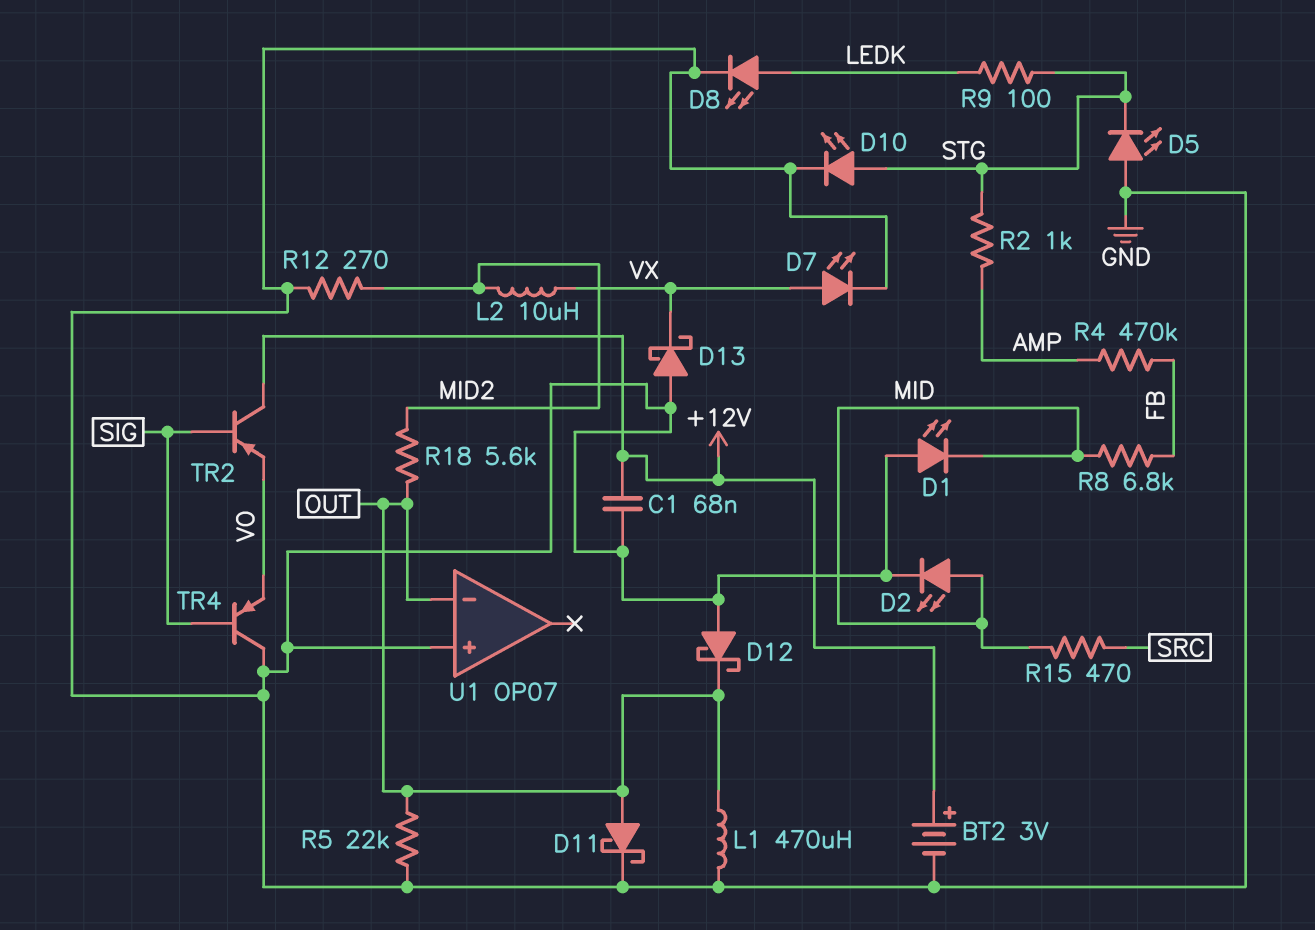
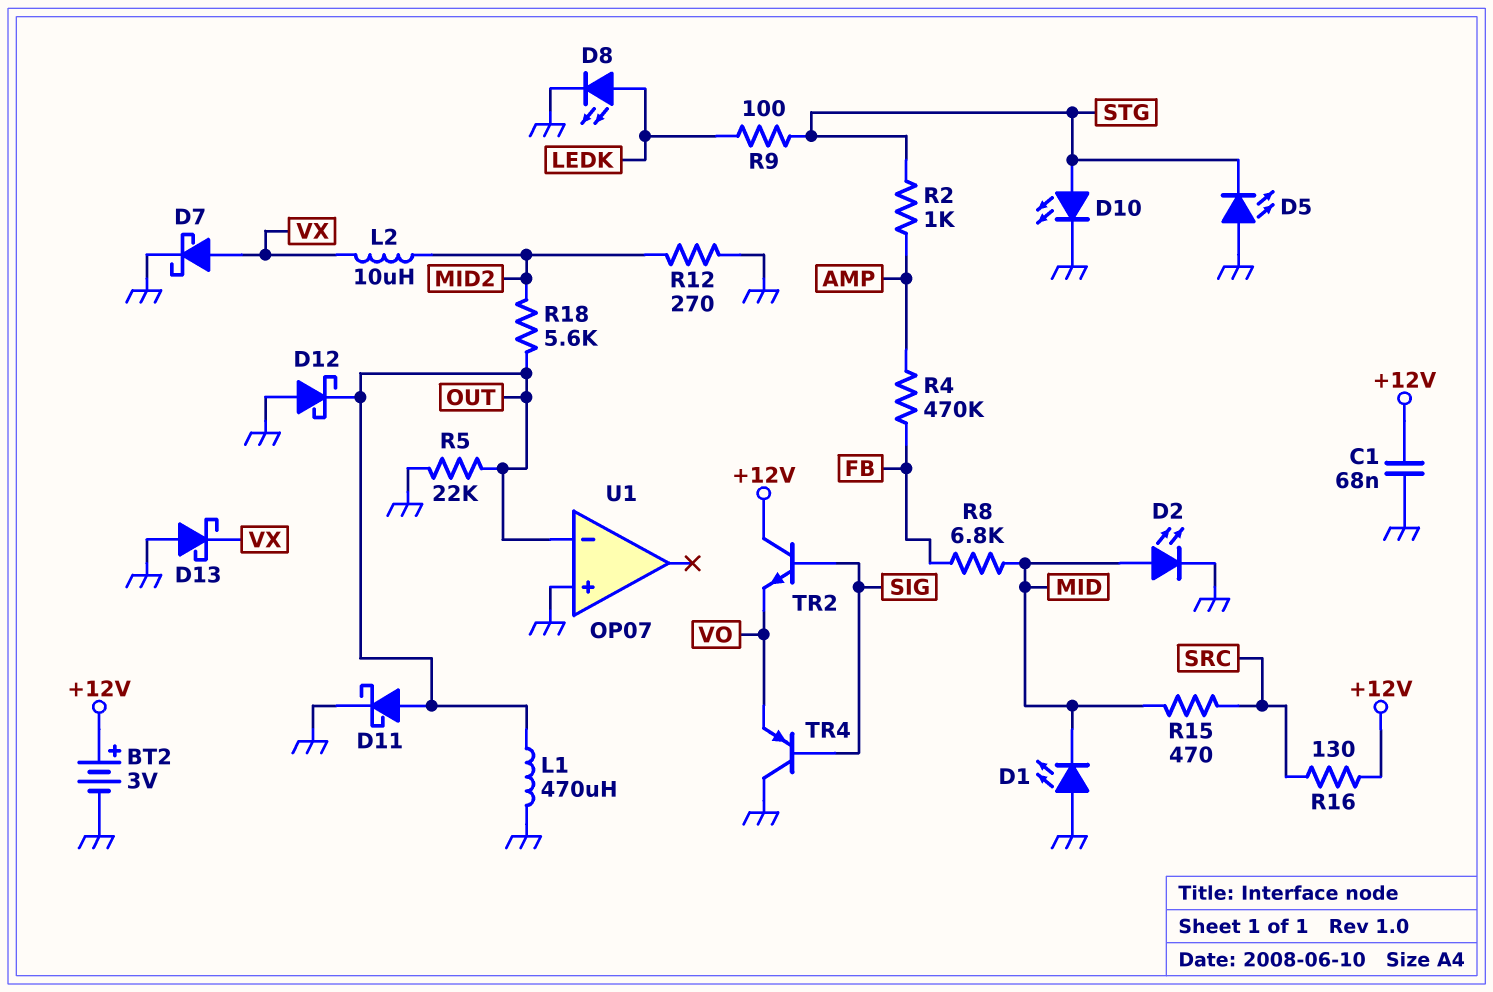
D7: LED (A VX, K GND) -> schottky (A VX, K GND)
R16: none -> 130 (+12V, SRC)
TR2: PNP (B SIG, C +12V, E VO) -> NPN (B SIG, C +12V, E VO)

